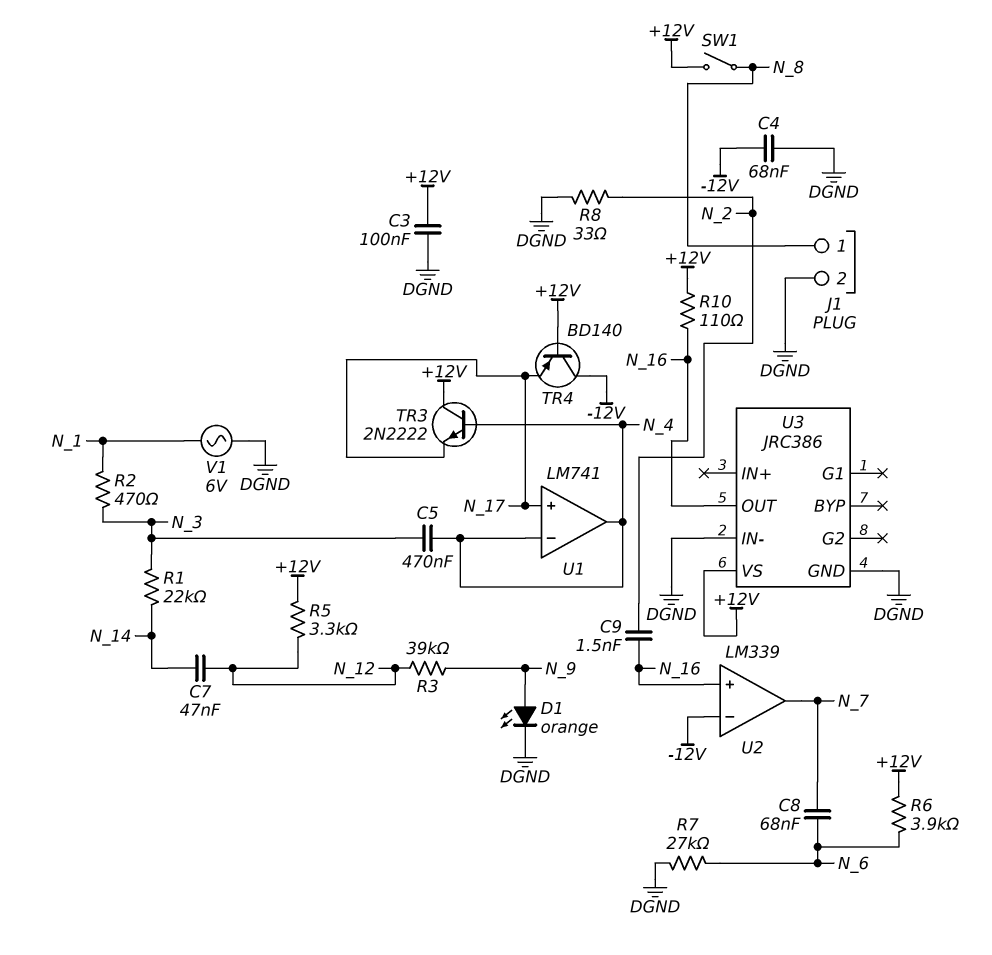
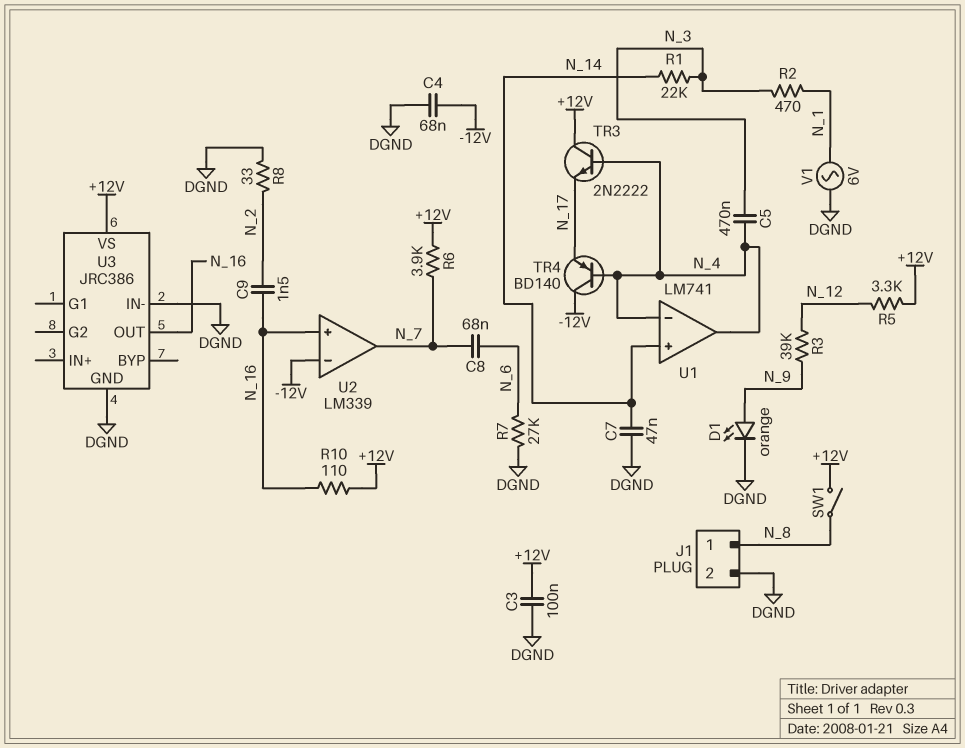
C7: 47nF (N_12, N_14) -> 47nF (DGND, N_14)
R6: 3.9k (+12V, N_6) -> 3.9k (+12V, N_7)
TR4: PNP BD140 (B +12V, C -12V, E N_17) -> PNP BD140 (B N_4, C -12V, E N_17)
U1 pin in+: N_17 -> N_14

